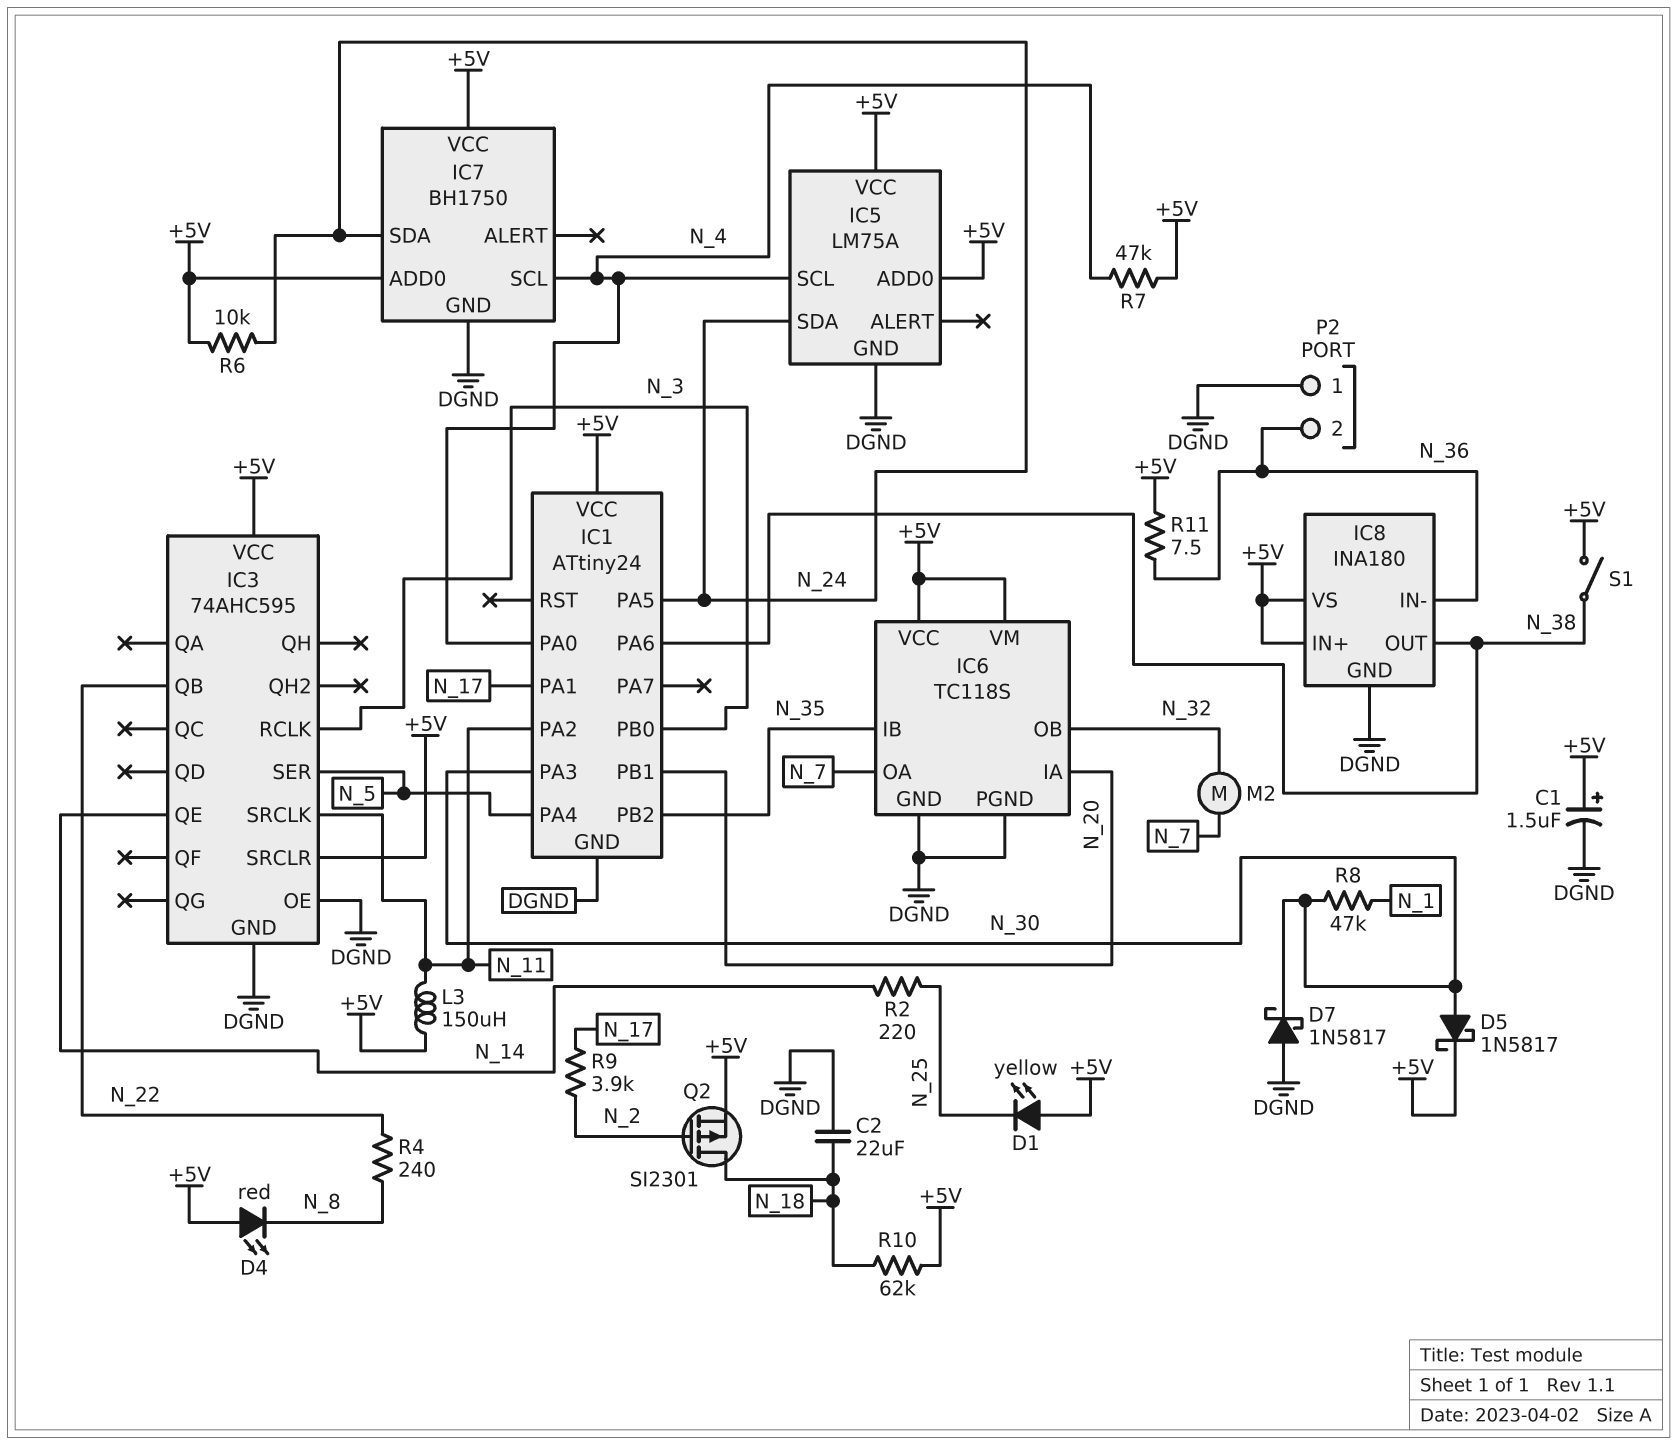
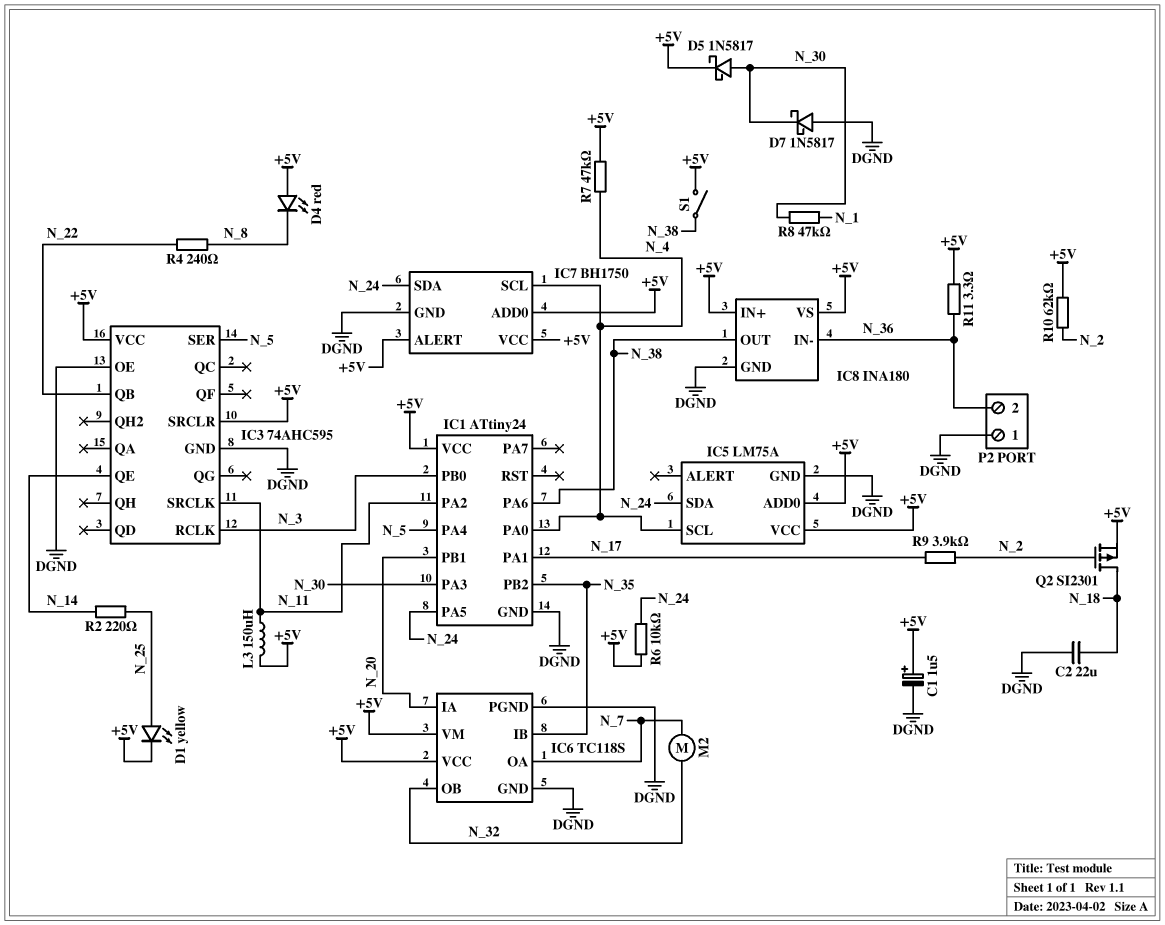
D1: LED yellow (A +5V, K N_25) -> LED yellow (A N_25, K +5V)
IC7 pin ALERT: none -> +5V
R10: 62k (+5V, N_18) -> 62k (+5V, N_2)
R11: 7.5 (+5V, N_36) -> 3.3 (+5V, N_36)

